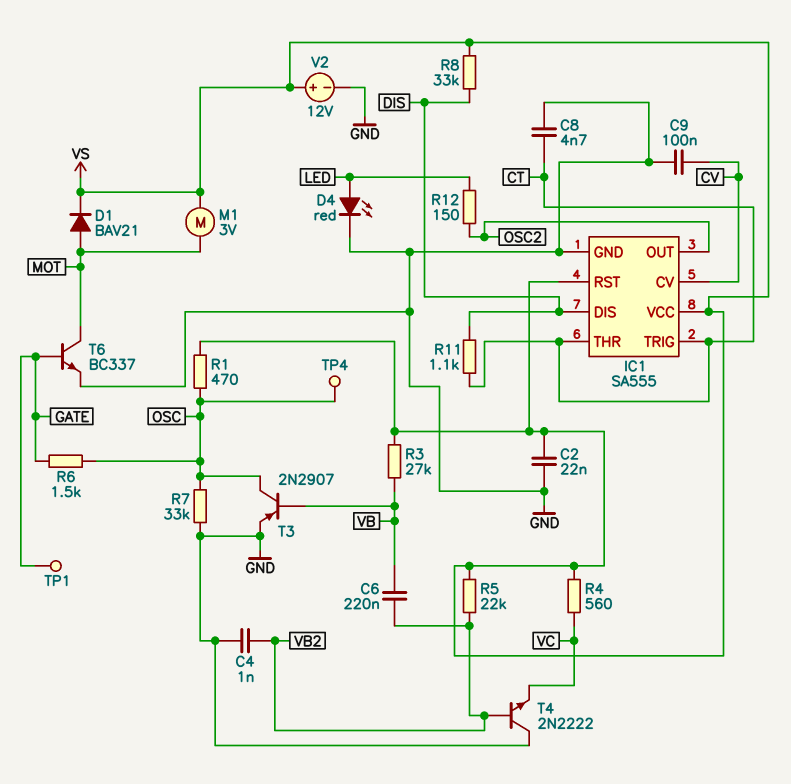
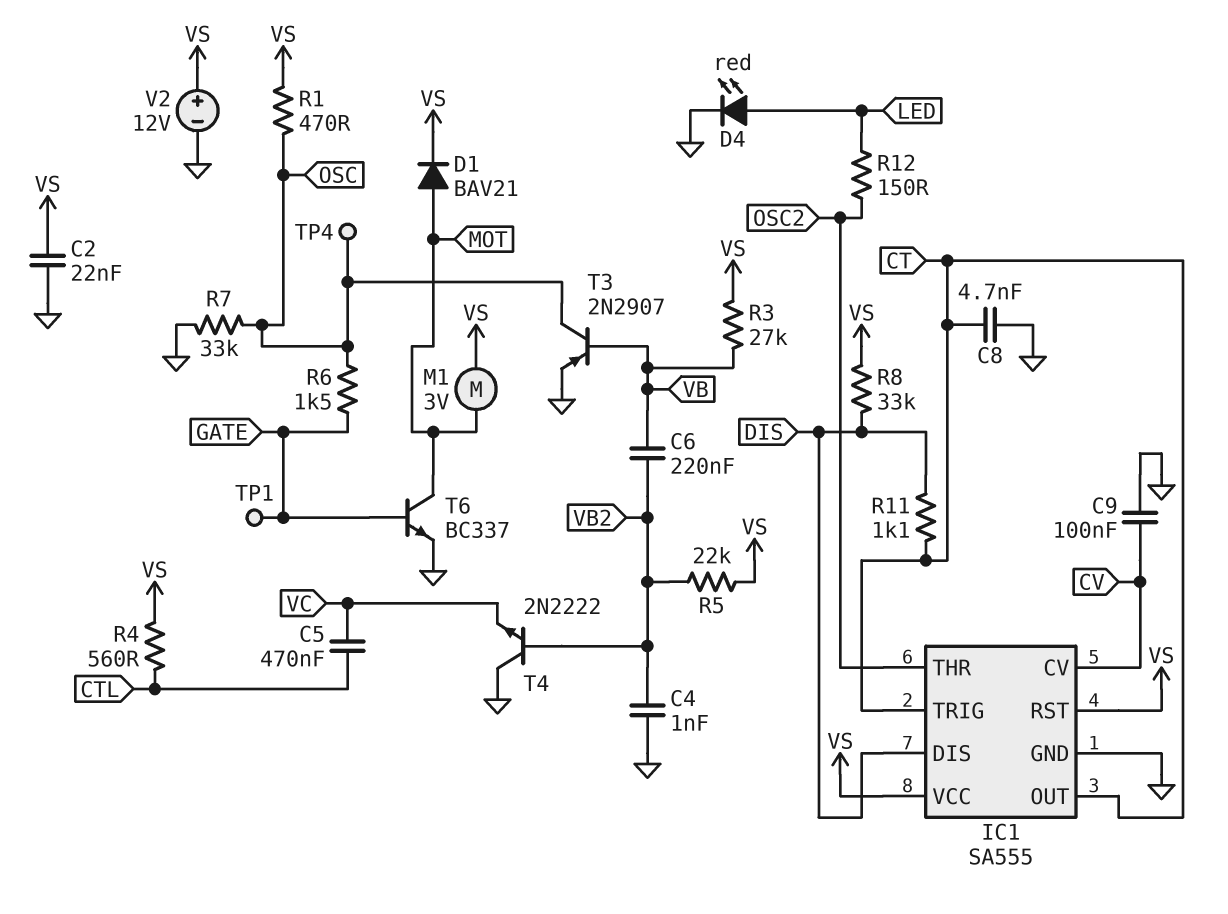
C5: none -> 470nF (CTL, VC)
IC1 pin OUT: OSC2 -> CT
IC1 pin THR: CT -> OSC2
R4: 560 (VC, VS) -> 560 (CTL, VS)

